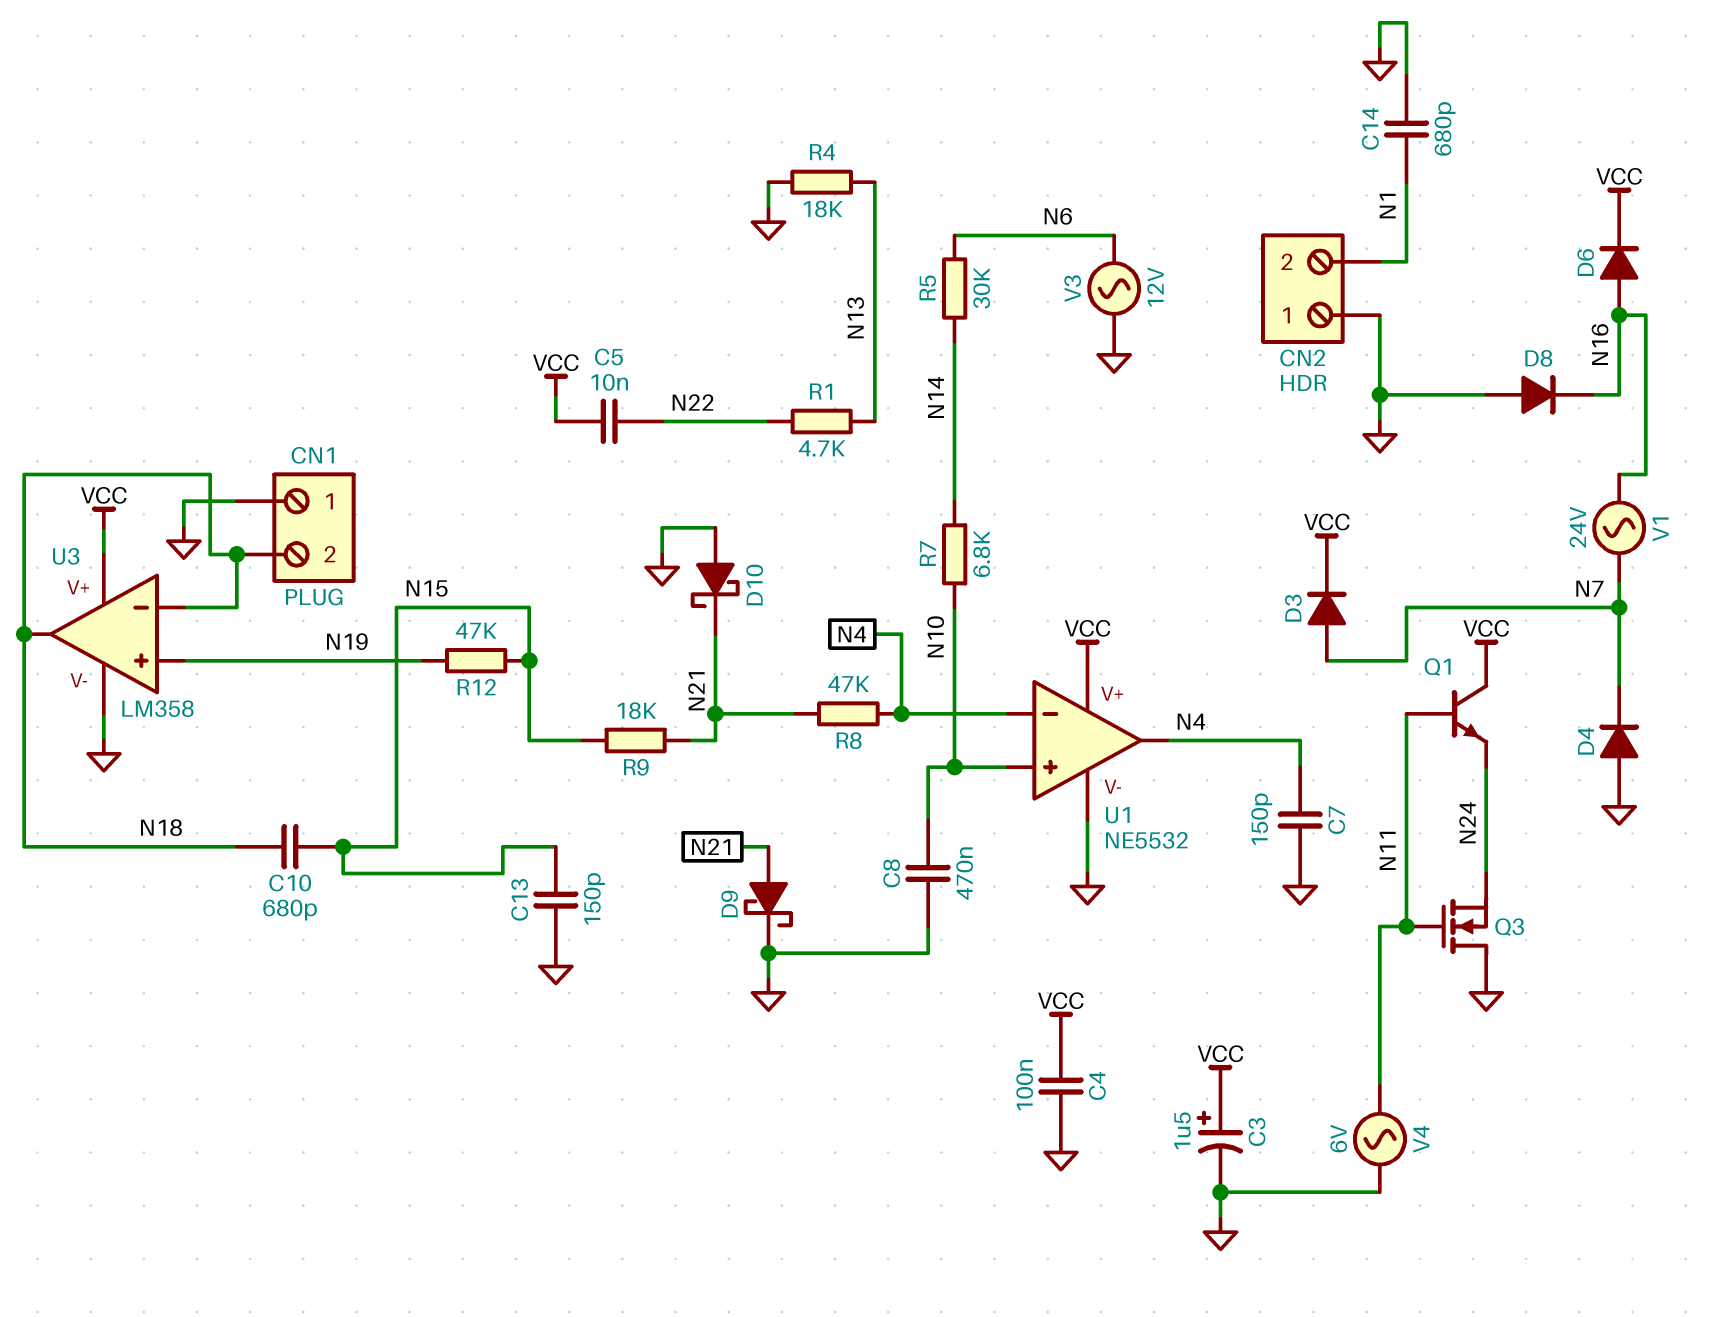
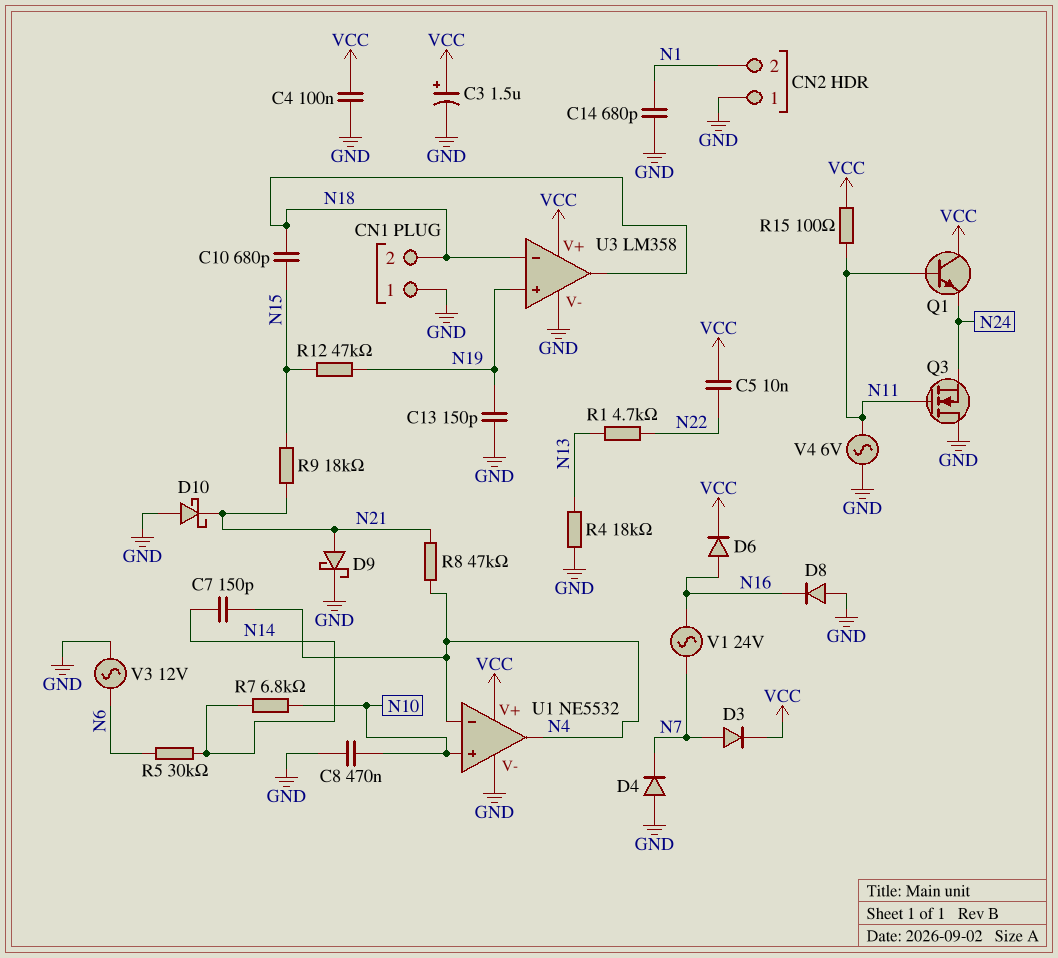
C7: 150pF (GND, N4) -> 150pF (N4, N14)
C13: 150pF (GND, N15) -> 150pF (GND, N19)
R15: none -> 100 (N11, VCC)

